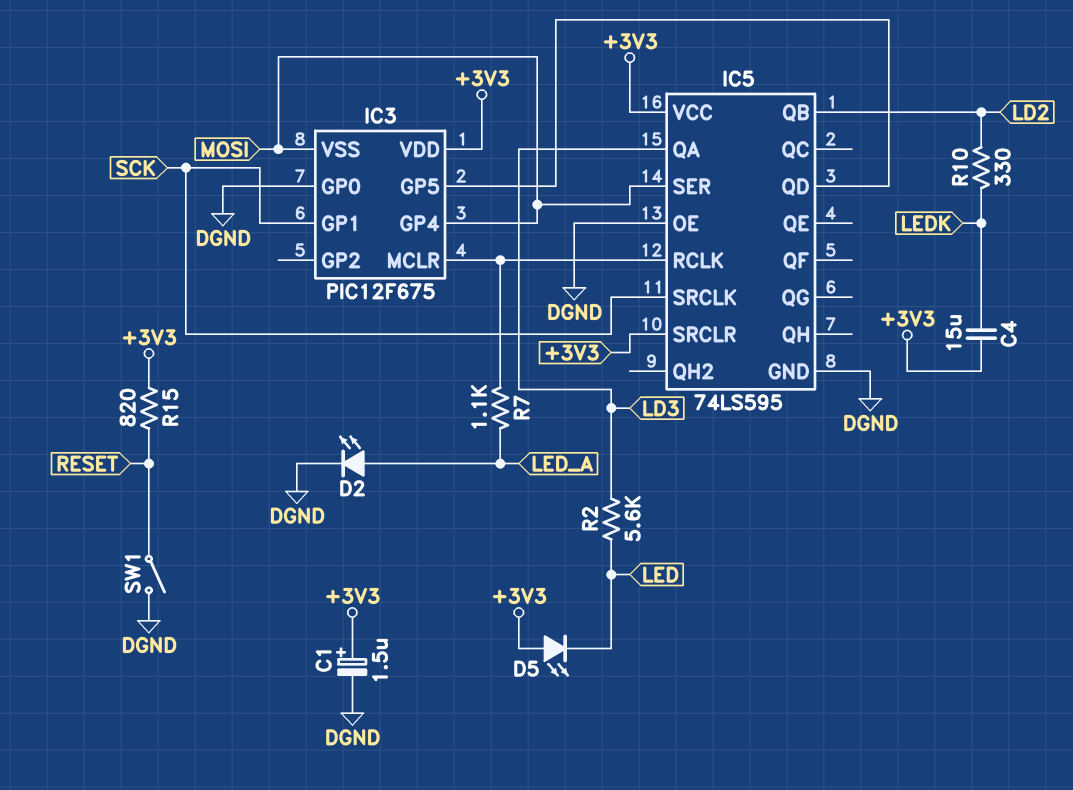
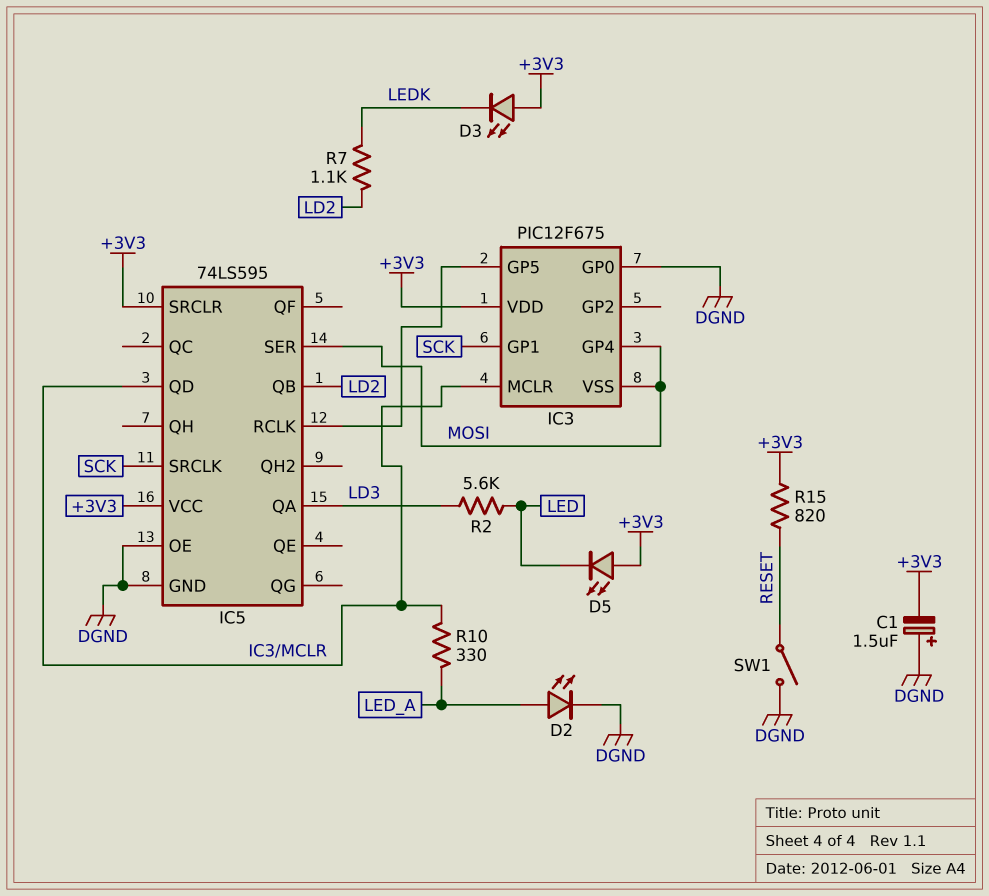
C1: 1.5uF (plus +3V3, minus DGND) -> 1.5uF (plus DGND, minus +3V3)
C4: 15uF (+3V3, LEDK) -> none
D3: none -> LED (A +3V3, K LEDK)
IC5 pin QD: IC3/GP5 -> IC3/MCLR
IC5 pin RCLK: IC3/MCLR -> IC3/GP5
R7: 1.1k (IC3/MCLR, LED_A) -> 1.1k (LD2, LEDK)
R10: 330 (LD2, LEDK) -> 330 (IC3/MCLR, LED_A)

